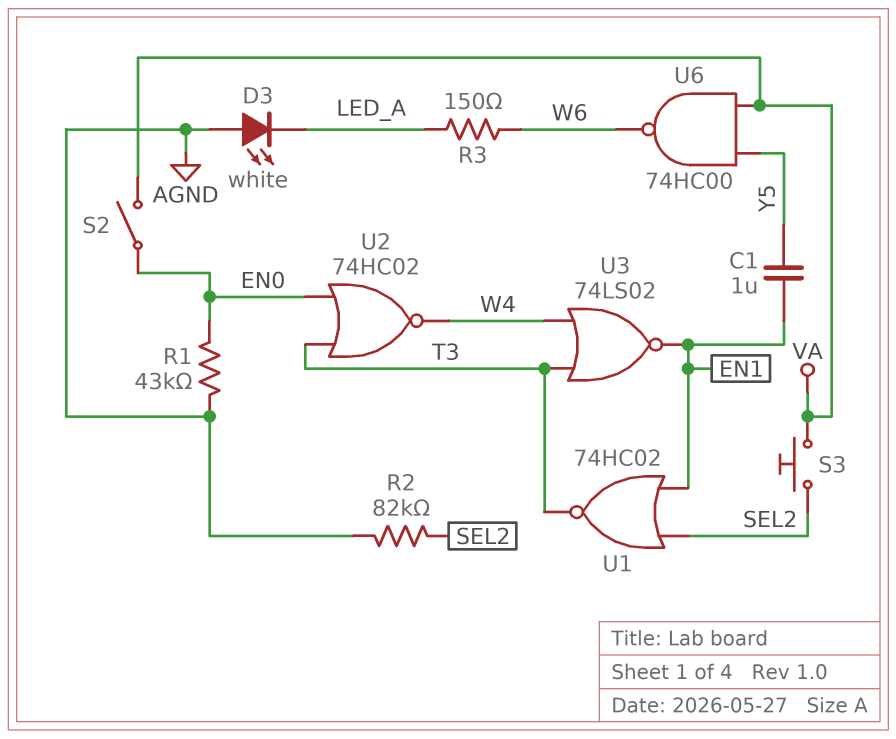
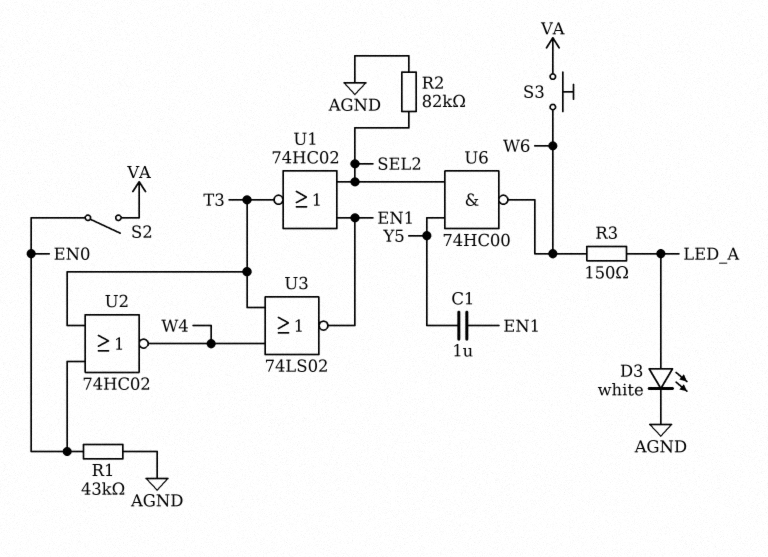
D3: LED white (A AGND, K LED_A) -> LED white (A LED_A, K AGND)
S3: button (SEL2, VA) -> button (VA, W6)
U6: NAND 74HC00 (in VA, in Y5, out W6) -> NAND 74HC00 (in SEL2, in Y5, out W6)

